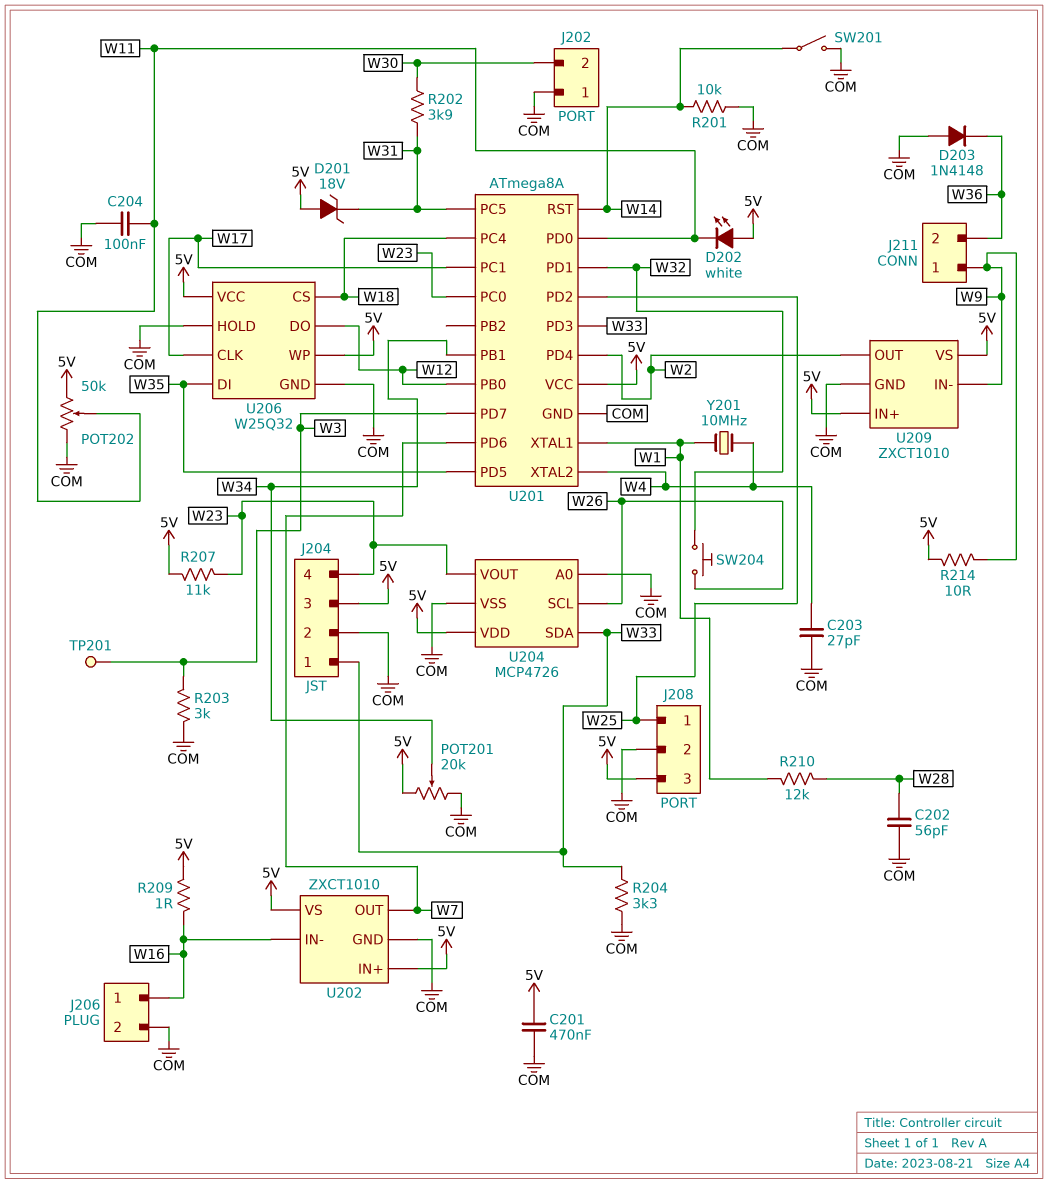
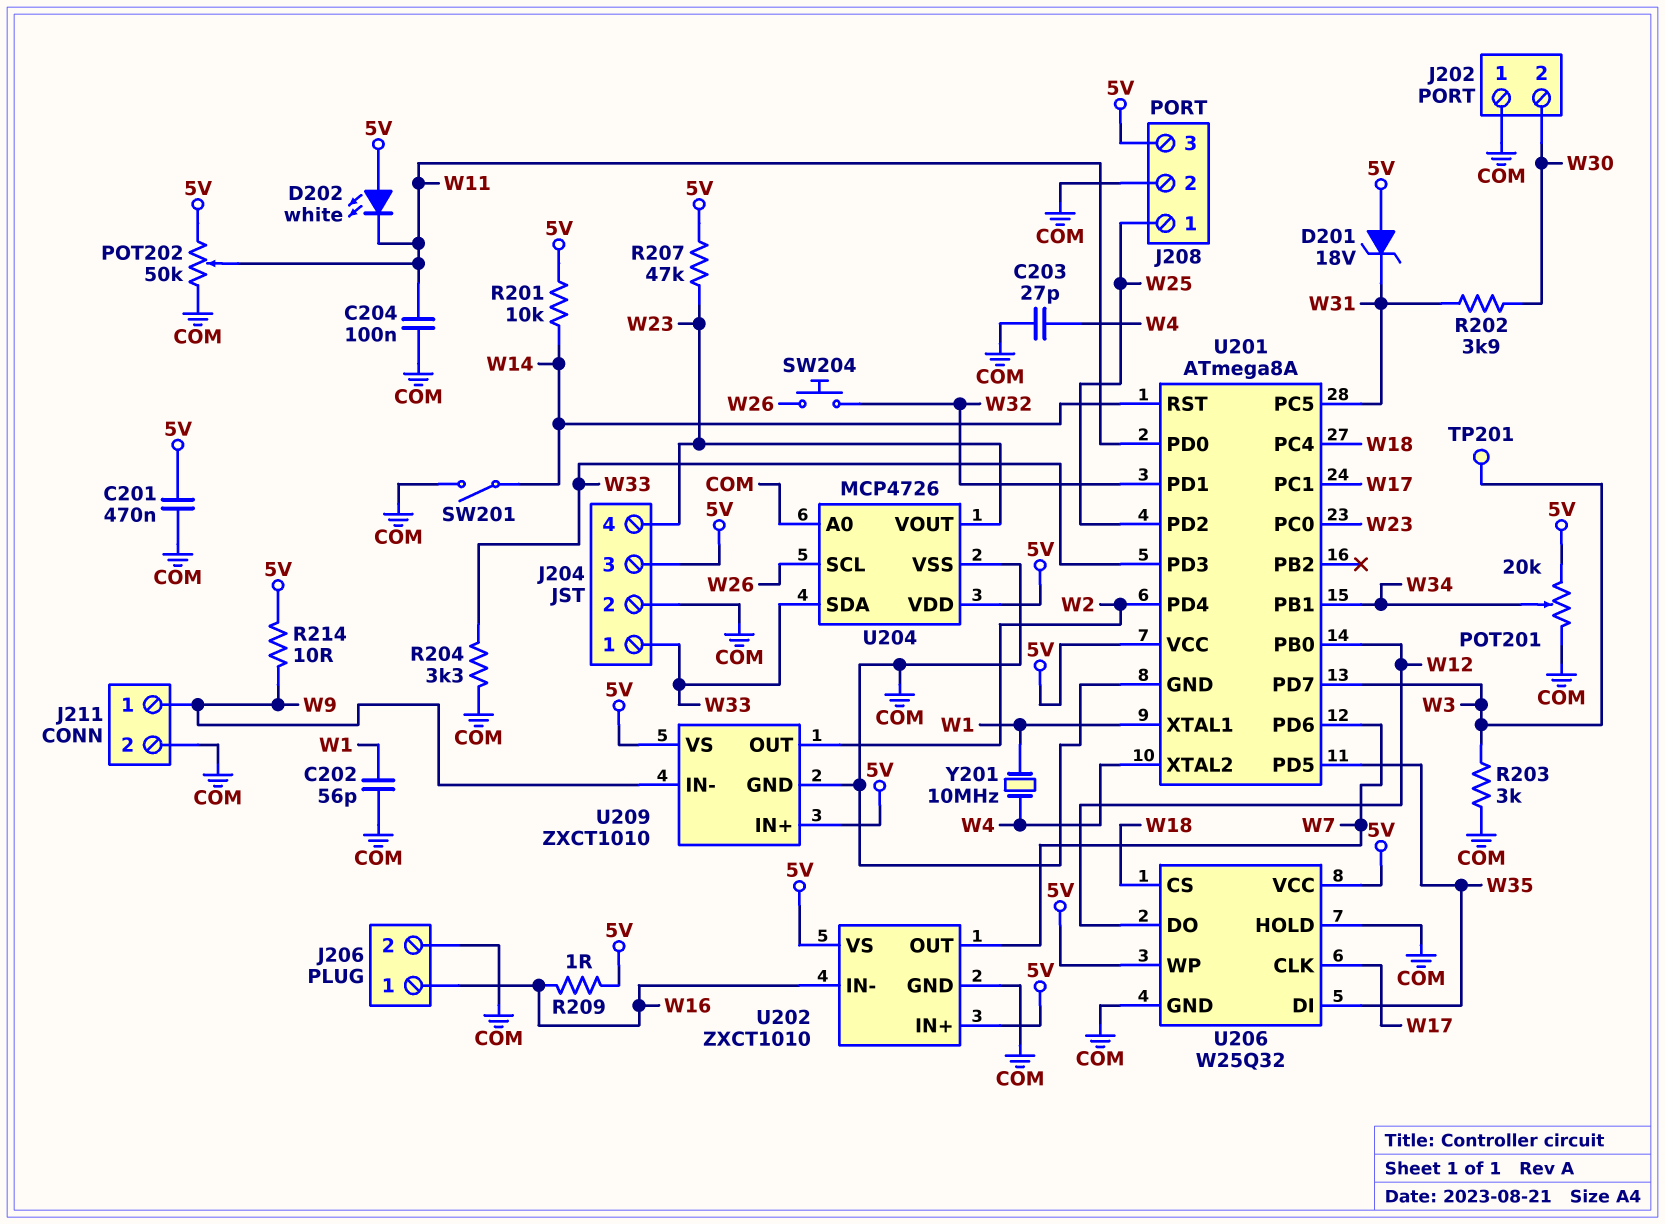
C202: 56pF (COM, W28) -> 56pF (COM, W1)
D203: diode 1N4148 (A COM, K W36) -> none
J211 pin 2: W36 -> COM
R201: 10k (COM, W14) -> 10k (5V, W14)
R207: 11k (5V, W23) -> 47k (5V, W23)
R210: 12k (W1, W28) -> none

